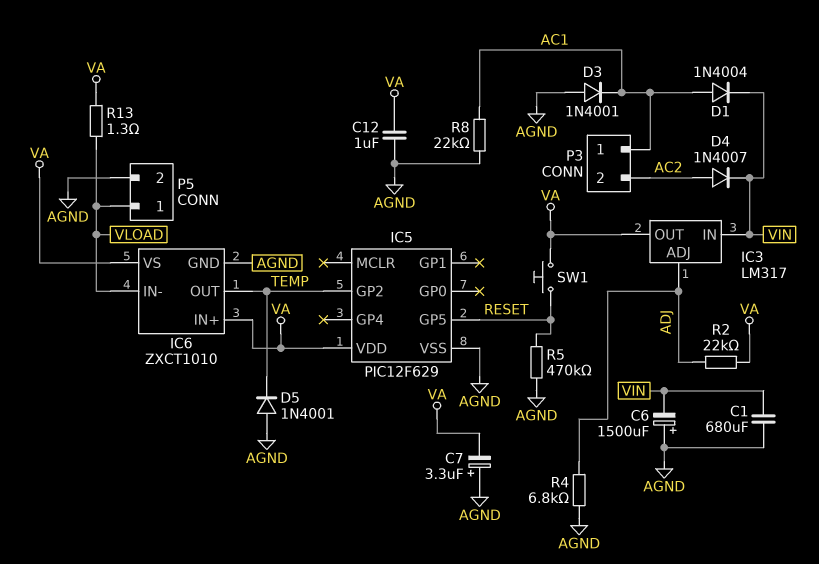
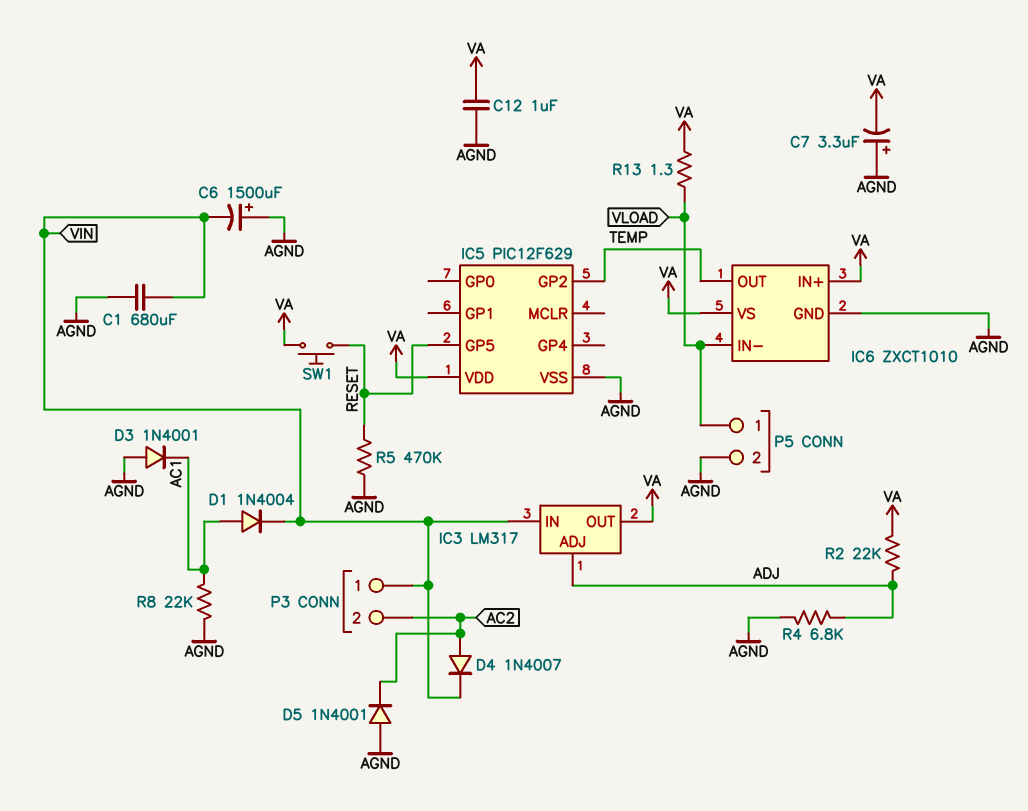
D5: diode 1N4001 (A AGND, K TEMP) -> diode 1N4001 (A AGND, K AC2)
P3 pin 1: AC1 -> VIN

